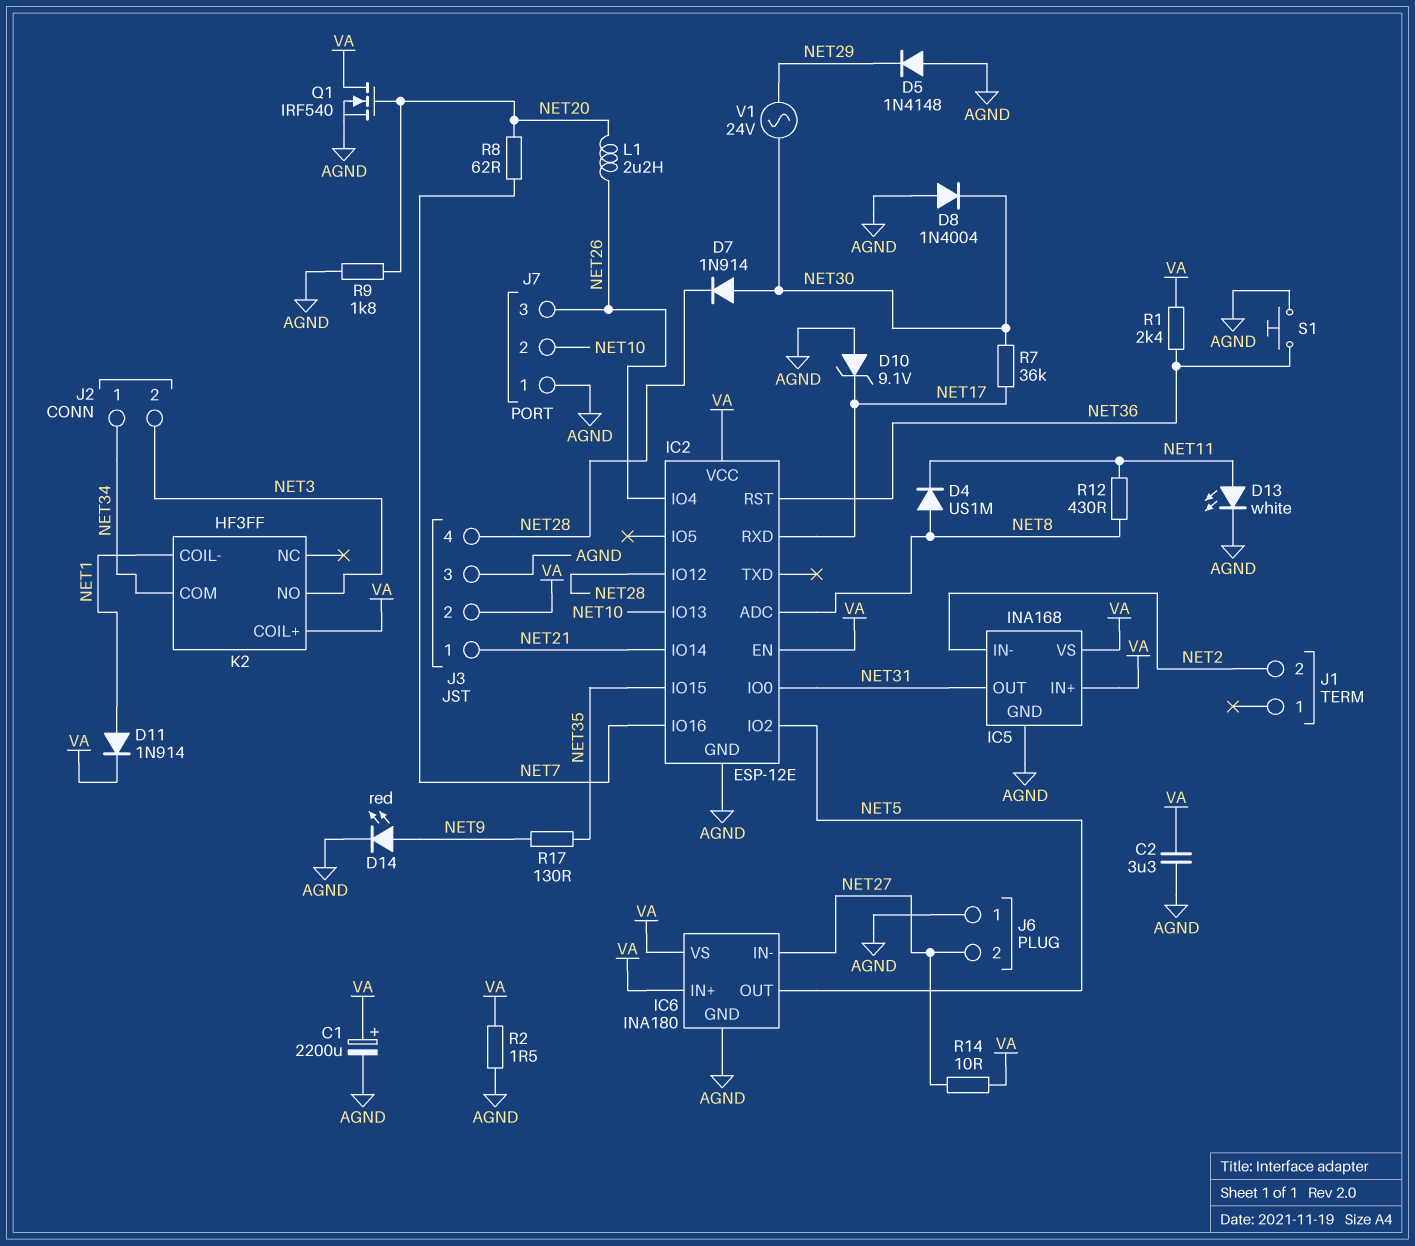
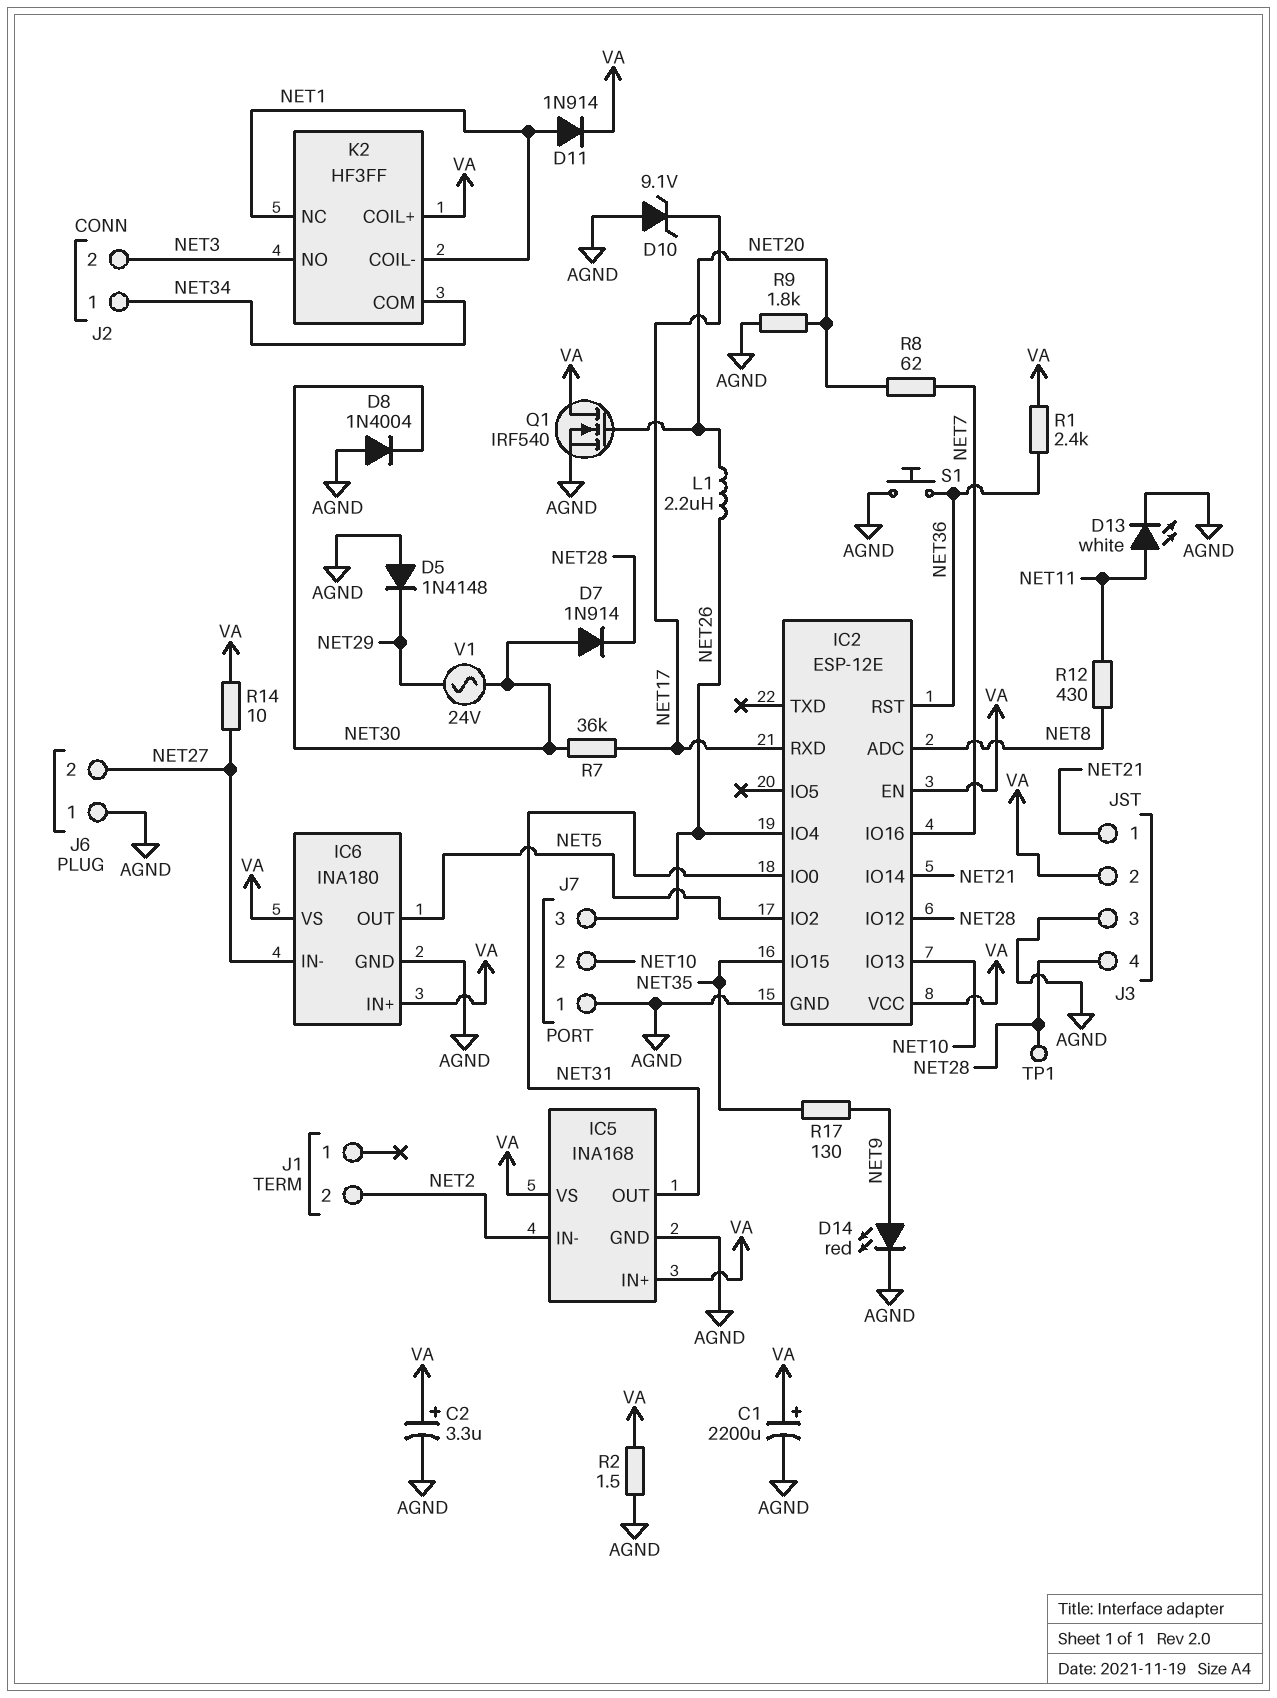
C2: 3.3uF (AGND, VA) -> 3.3uF (plus VA, minus AGND)
D4: diode US1M (A NET8, K NET11) -> none
K2 pin NC: none -> NET1
TP1: none -> test point (NET28)

